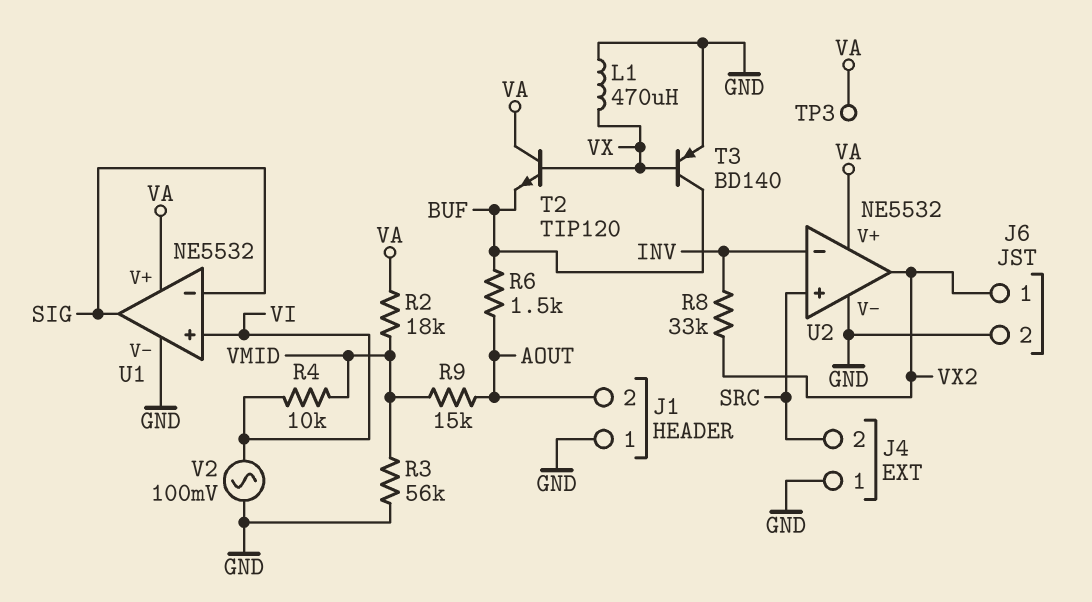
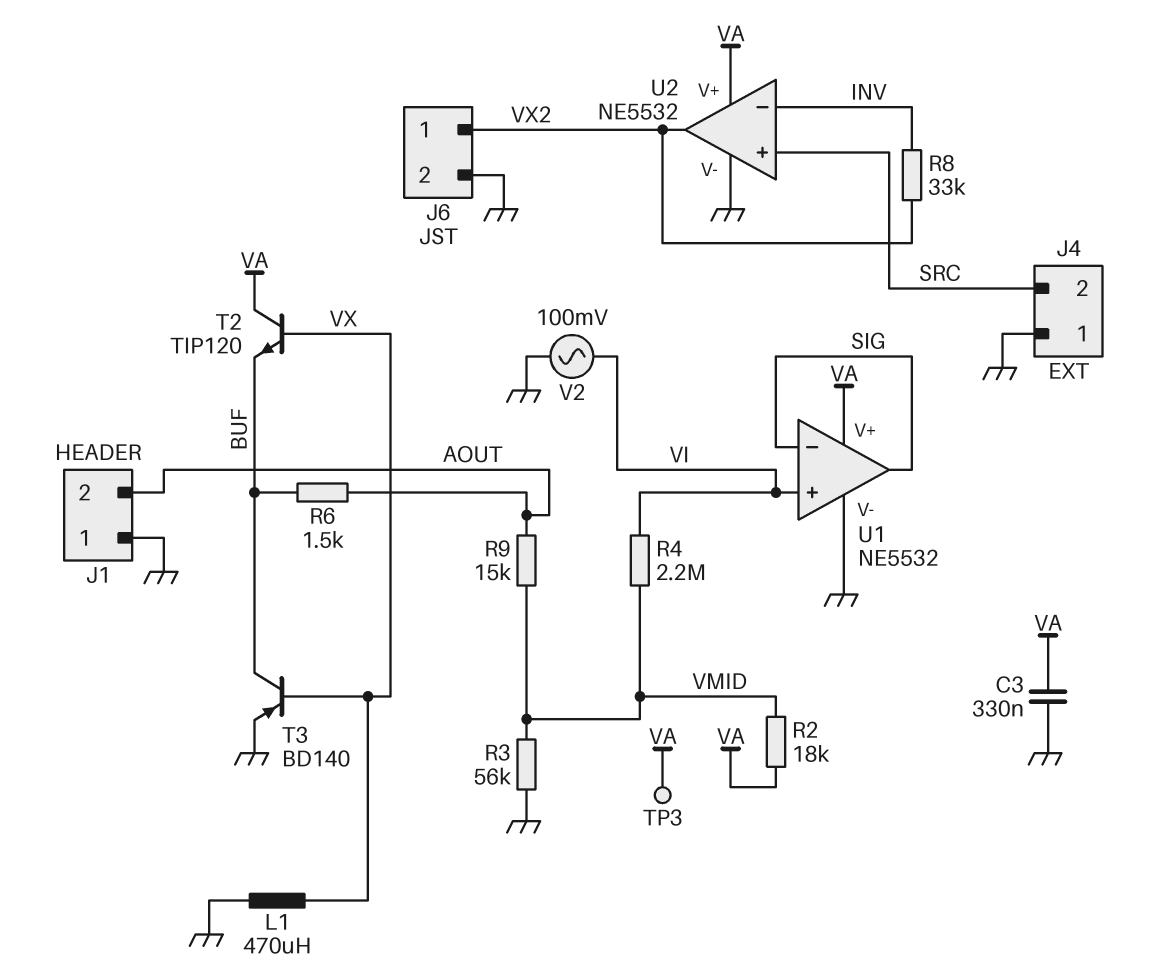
C3: none -> 330nF (GND, VA)
R4: 10k (VI, VMID) -> 2.2M (VI, VMID)

